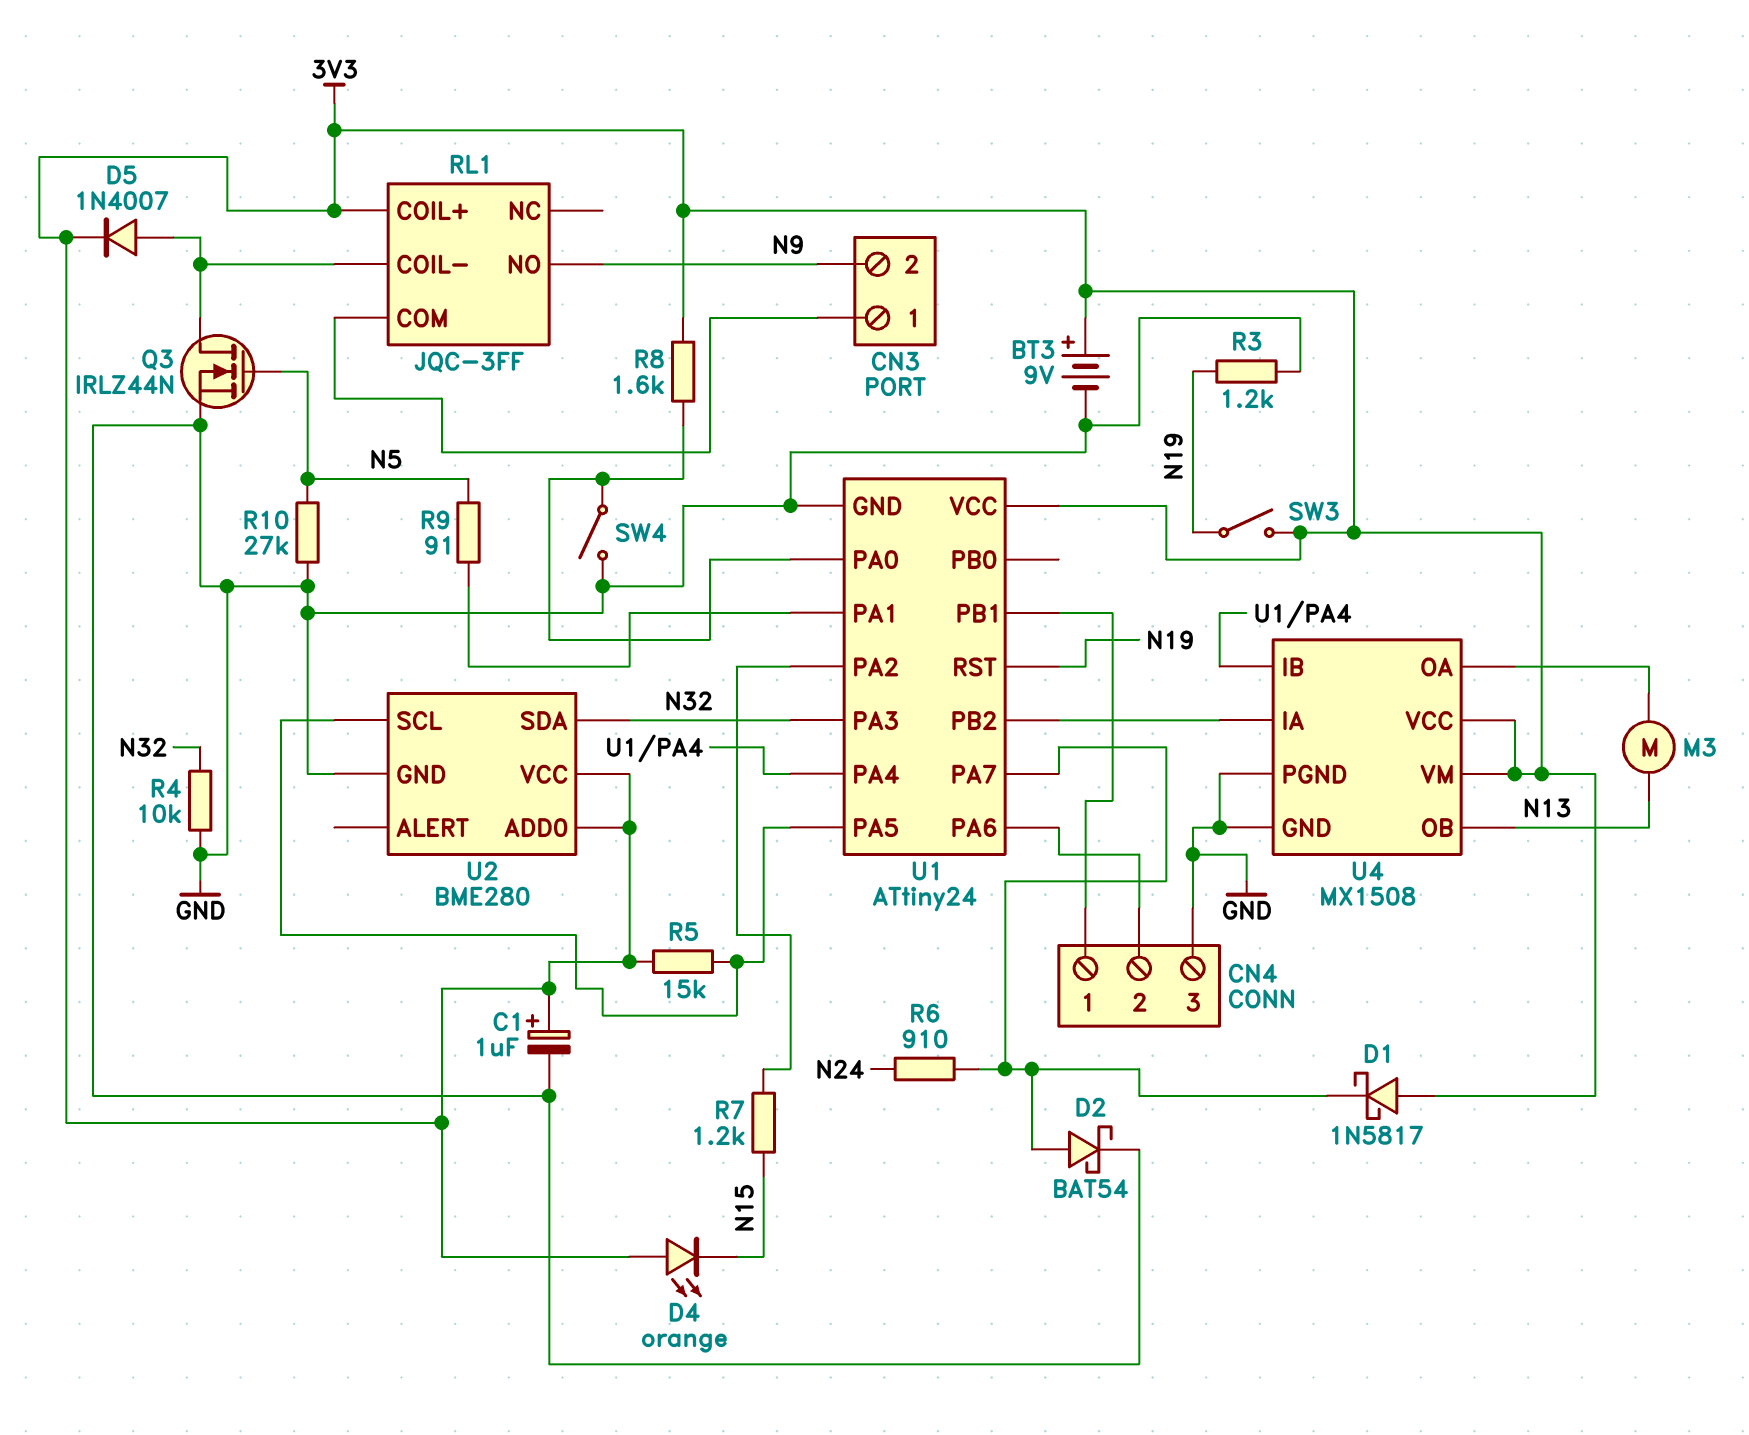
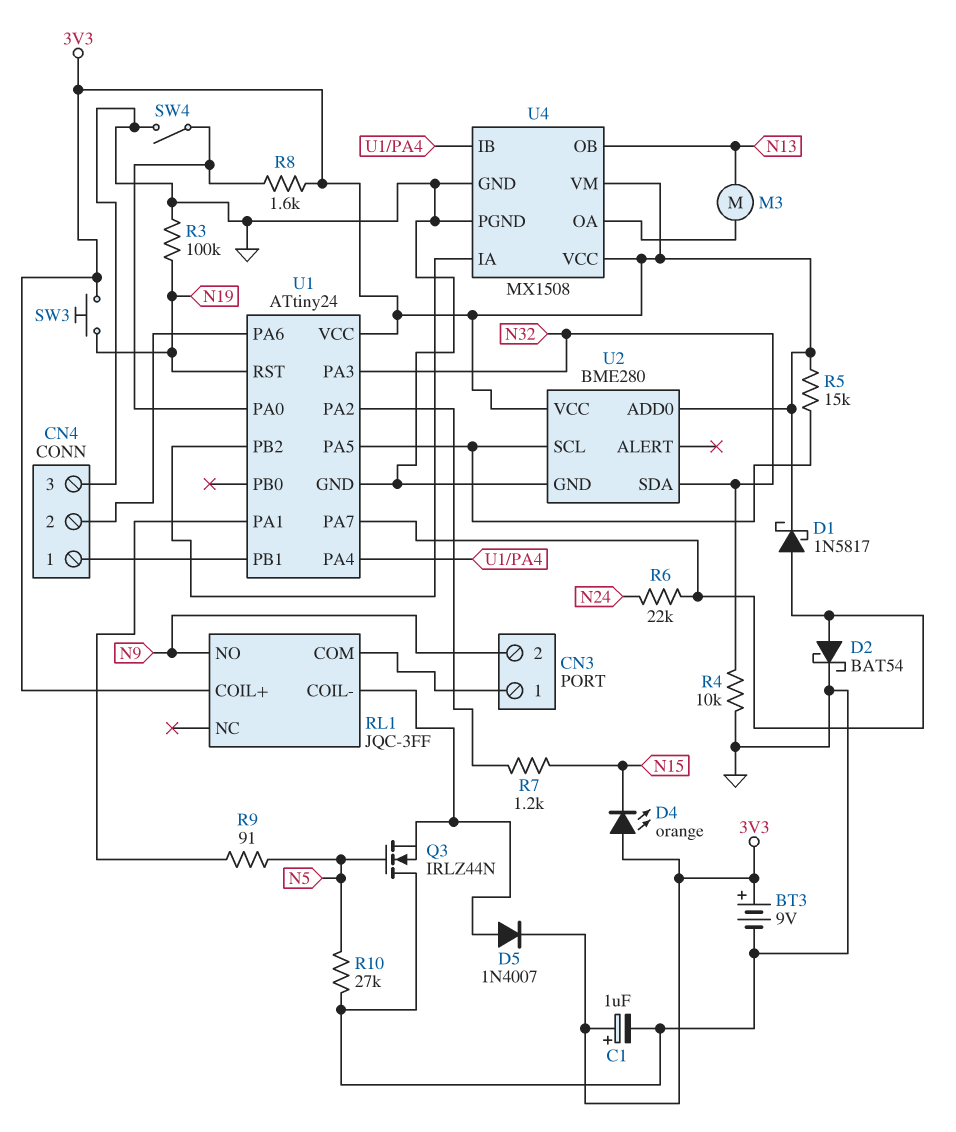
D1: schottky 1N5817 (A 3V3, K U1/PA7) -> schottky 1N5817 (A U1/PA7, K 3V3)
Q3: NMOS IRLZ44N (G N5, D RL1/COIL-, S GND) -> NMOS IRLZ44N (G N5, D GND, S RL1/COIL-)
R3: 1.2k (GND, N19) -> 100k (GND, N19)
R6: 910 (N24, U1/PA7) -> 22k (N24, U1/PA7)
SW3: switch (3V3, N19) -> button (3V3, N19)

